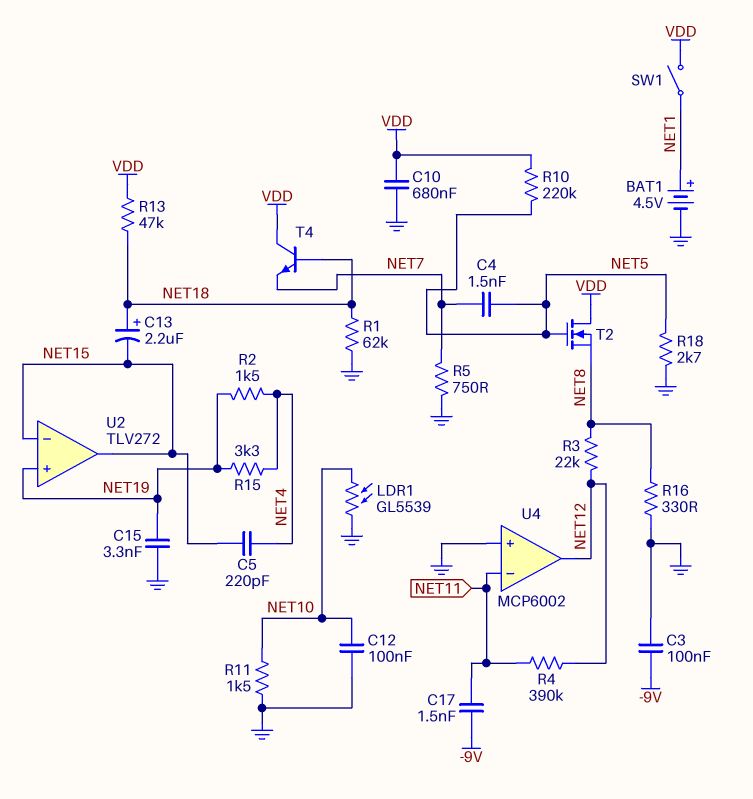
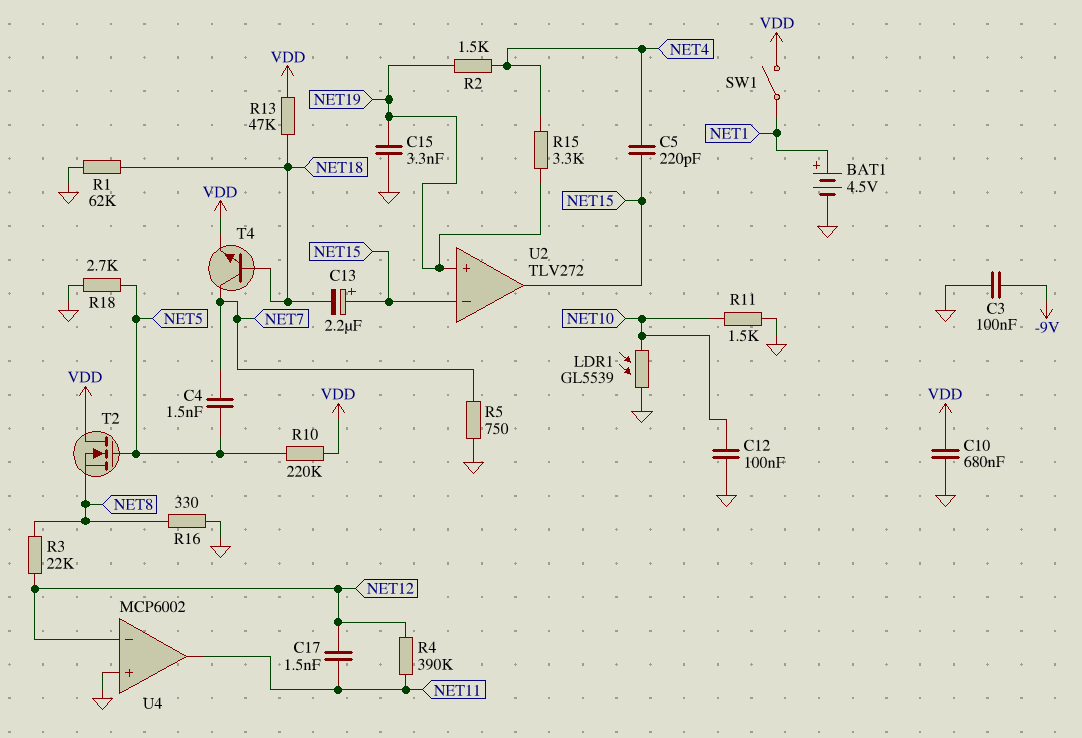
C13: 2.2uF (plus NET18, minus NET15) -> 2.2uF (plus NET15, minus NET18)
C17: 1.5nF (-9V, NET11) -> 1.5nF (NET11, NET12)
T4: NPN (B NET18, C VDD, E NET7) -> NPN (B NET18, C NET7, E VDD)
U4 pin in-: NET11 -> NET12
U4 pin out: NET12 -> NET11

